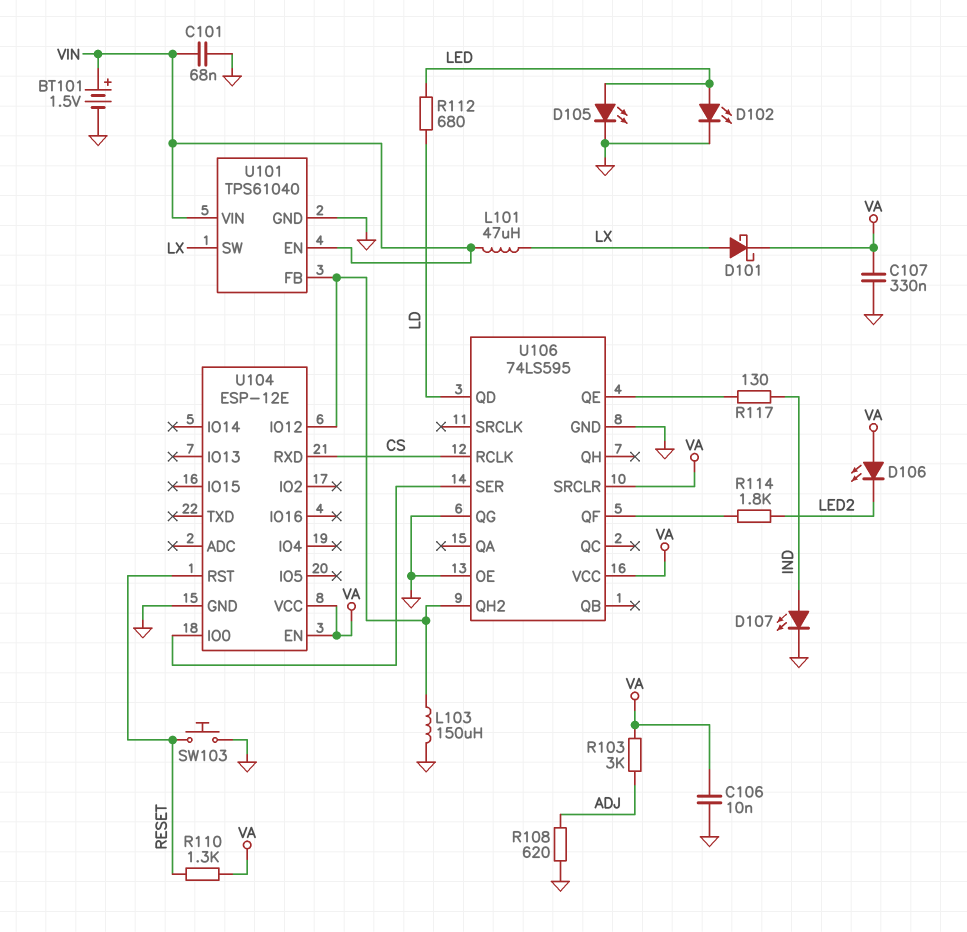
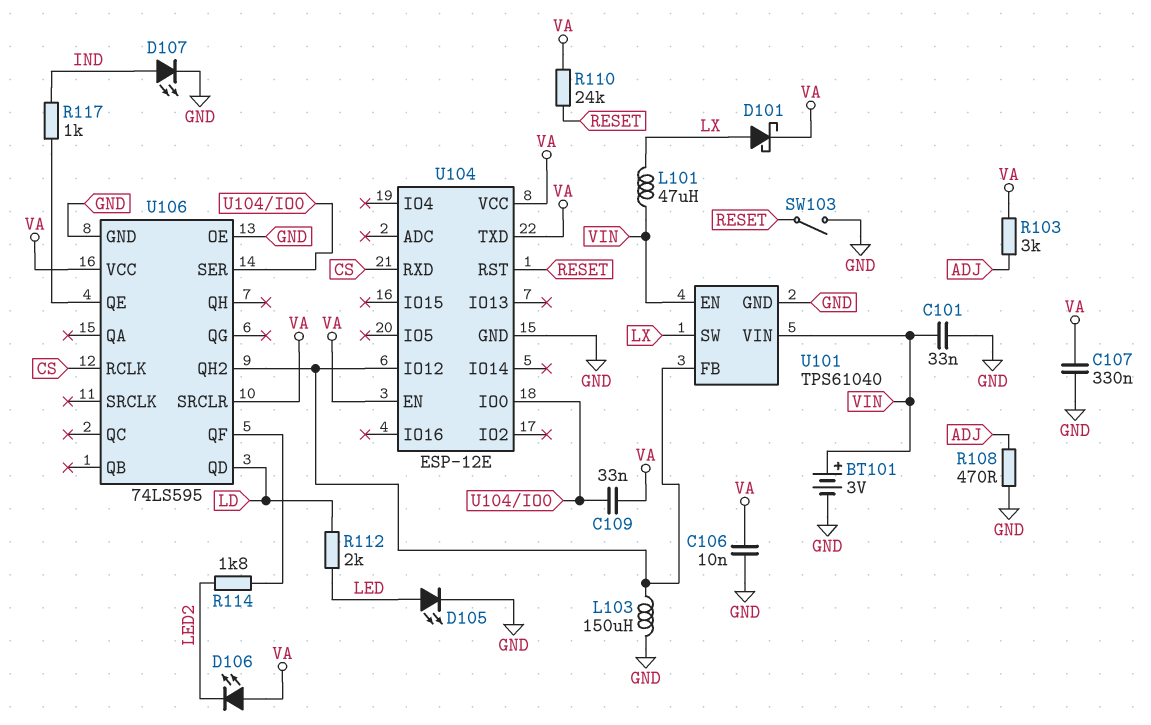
BT101: 1.5V (plus VIN, minus GND) -> 3V (plus VIN, minus GND)
C101: 68nF (GND, VIN) -> 33nF (GND, VIN)
C109: none -> 33nF (U104/IO0, VA)
D102: LED (A LED, K GND) -> none
R108: 620 (ADJ, GND) -> 470 (ADJ, GND)
R110: 1.3k (RESET, VA) -> 24k (RESET, VA)
R112: 680 (LD, LED) -> 2k (LD, LED)
R117: 130 (IND, U106/QE) -> 1k (IND, U106/QE)
SW103: button (GND, RESET) -> switch (GND, RESET)
U104 pin TXD: none -> VA
U106 pin QG: GND -> none

